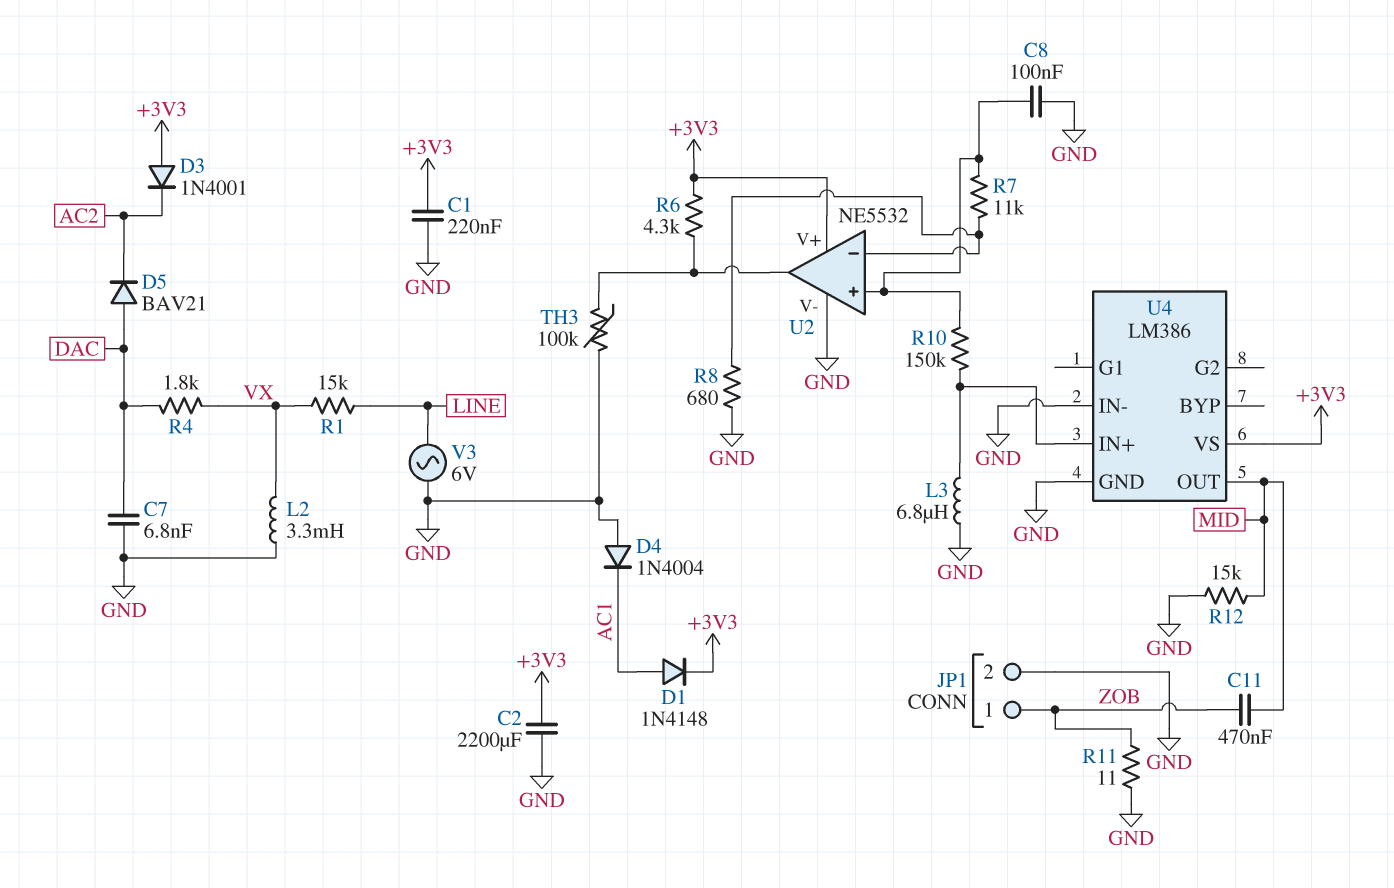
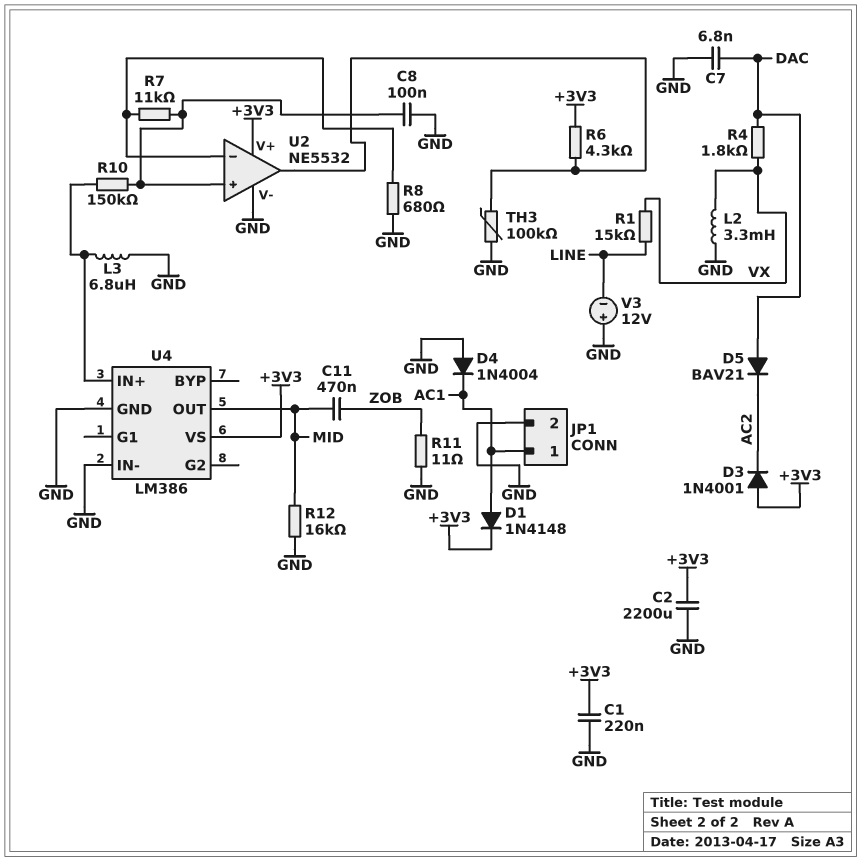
JP1 pin 1: ZOB -> AC1
R12: 15k (GND, MID) -> 16k (GND, MID)
V3: AC 6V (GND, LINE) -> 12V (plus GND, minus LINE)

